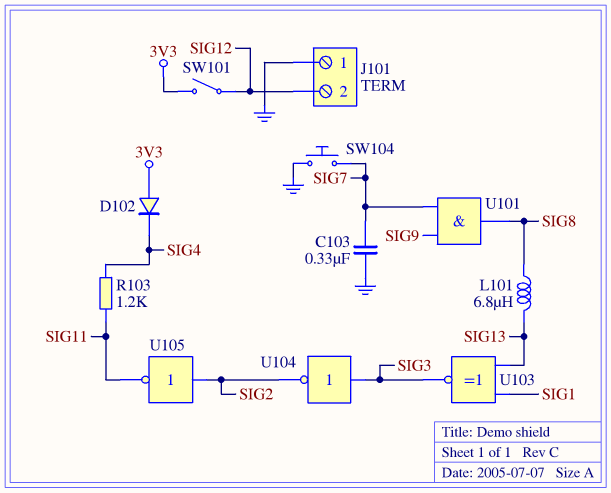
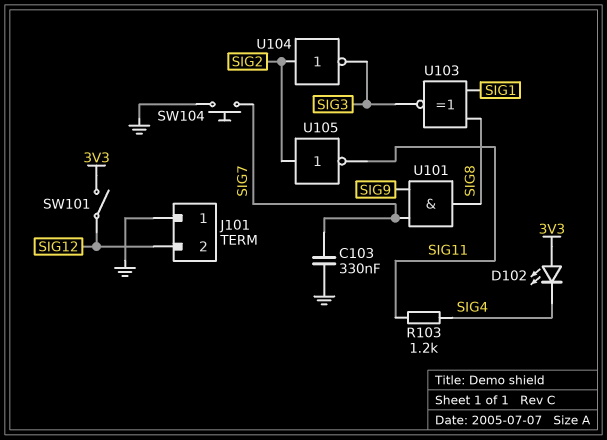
D102: diode (A 3V3, K SIG4) -> LED (A 3V3, K SIG4)
L101: 6.8uH (SIG8, SIG13) -> none
U103: XNOR (in SIG1, in SIG13, out SIG3) -> XNOR (in SIG1, in SIG8, out SIG3)
U104: NOT (in SIG3, out SIG2) -> NOT (in SIG2, out SIG3)

